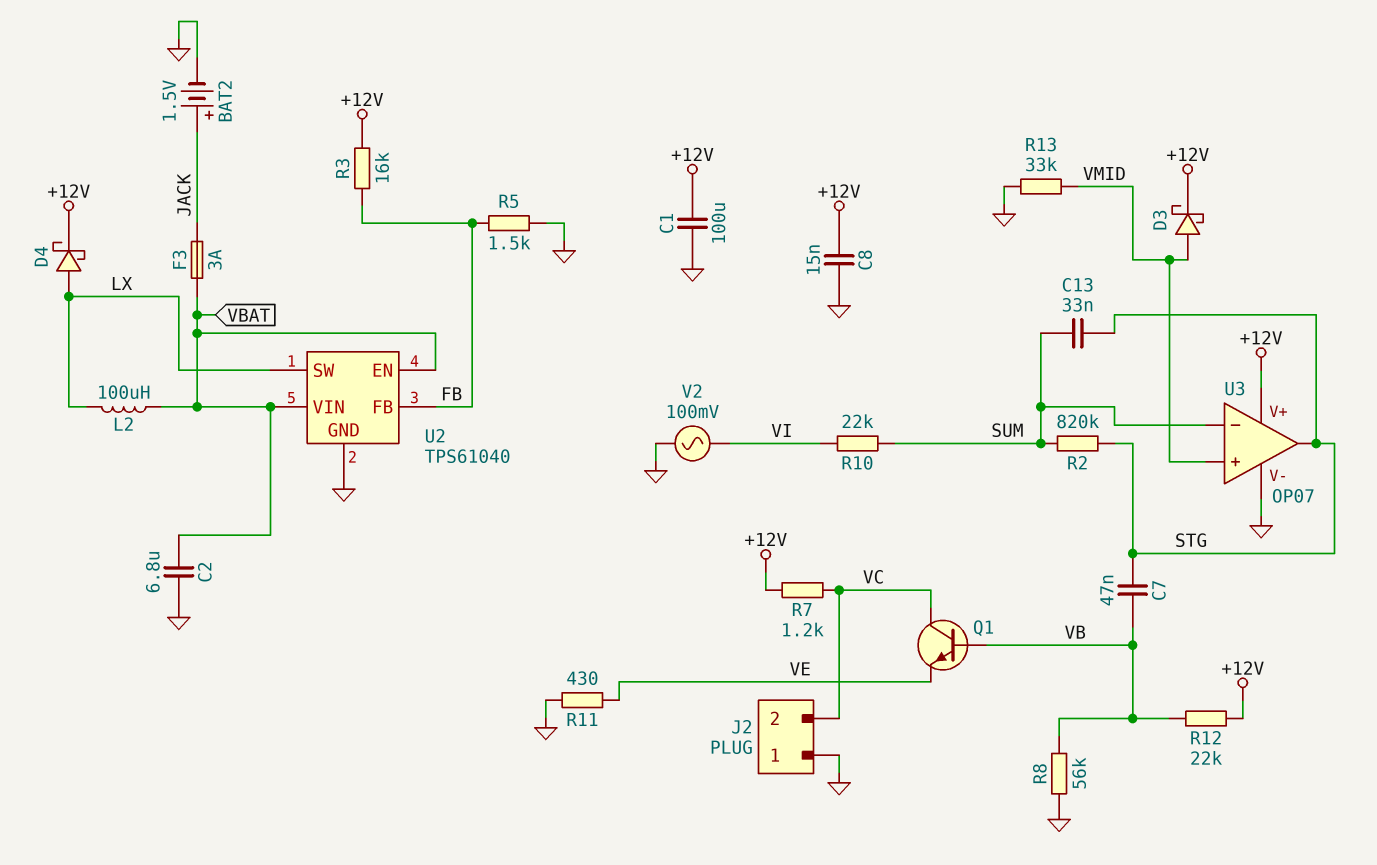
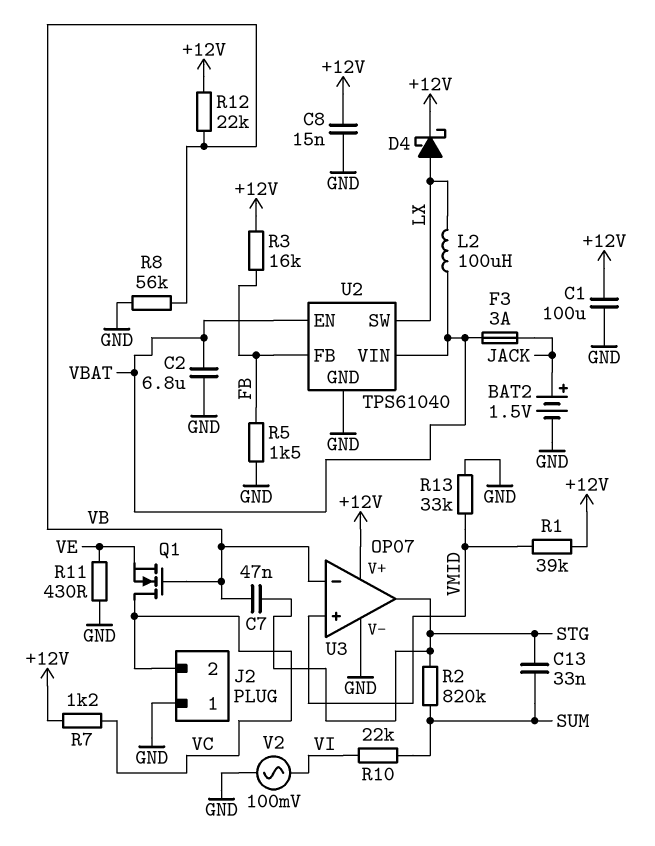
D3: schottky (A VMID, K +12V) -> none
Q1: NPN (B VB, C VC, E VE) -> NMOS (G VB, D VC, S VE)
R1: none -> 39k (+12V, VMID)
U3 pin in-: SUM -> VB

